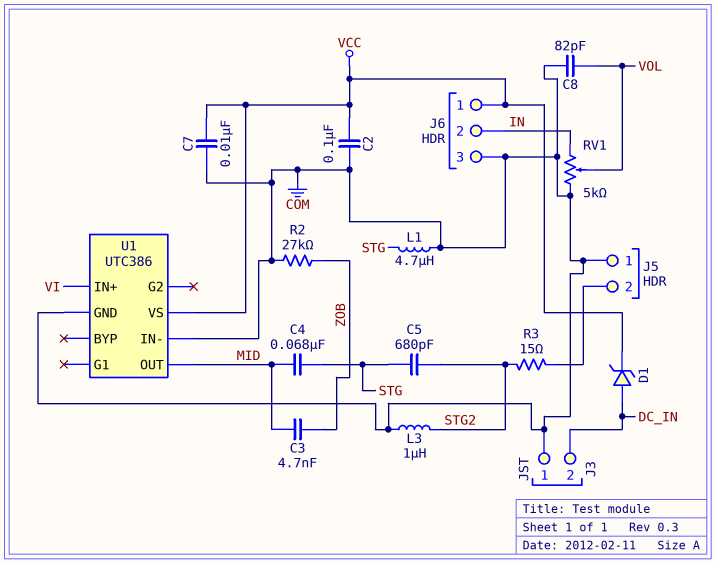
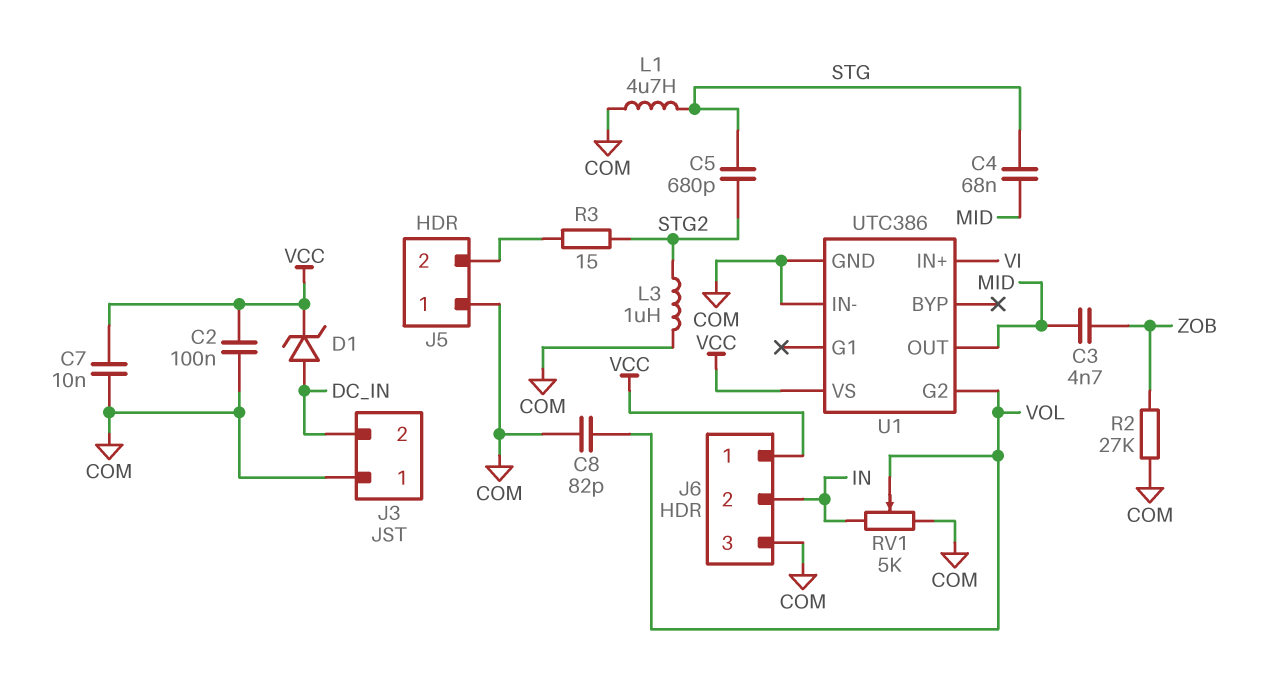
U1 pin G2: none -> VOL

